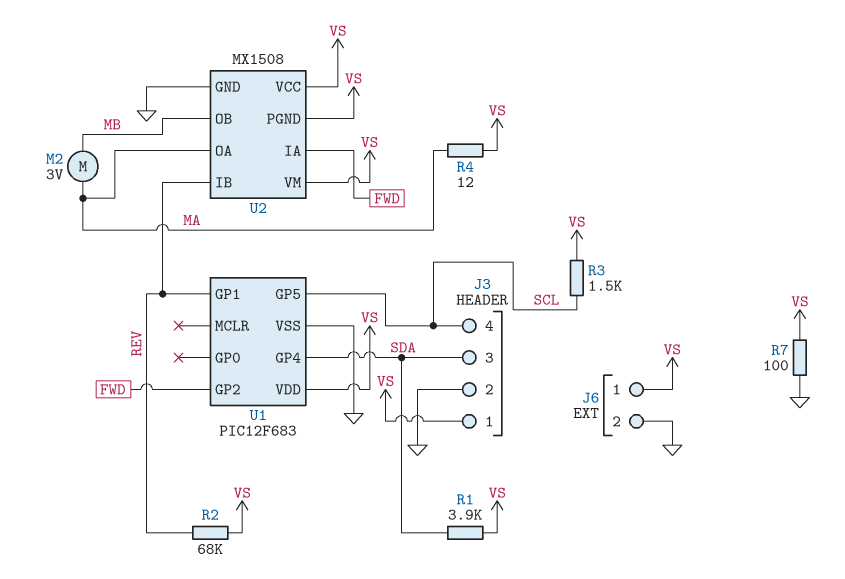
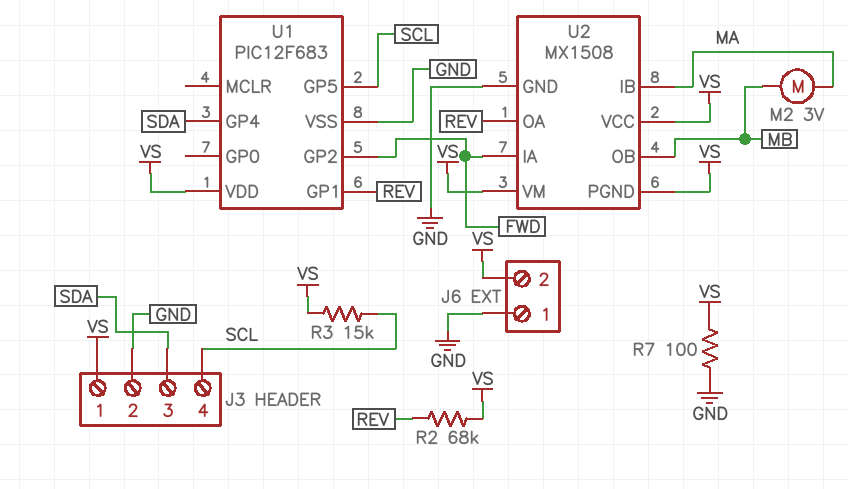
J6 pin 1: VS -> GND
J6 pin 2: GND -> VS
R1: 3.9k (SDA, VS) -> none
R3: 1.5k (SCL, VS) -> 15k (SCL, VS)
R4: 12 (MA, VS) -> none
U2 pin IB: REV -> MA
U2 pin OA: MA -> REV

